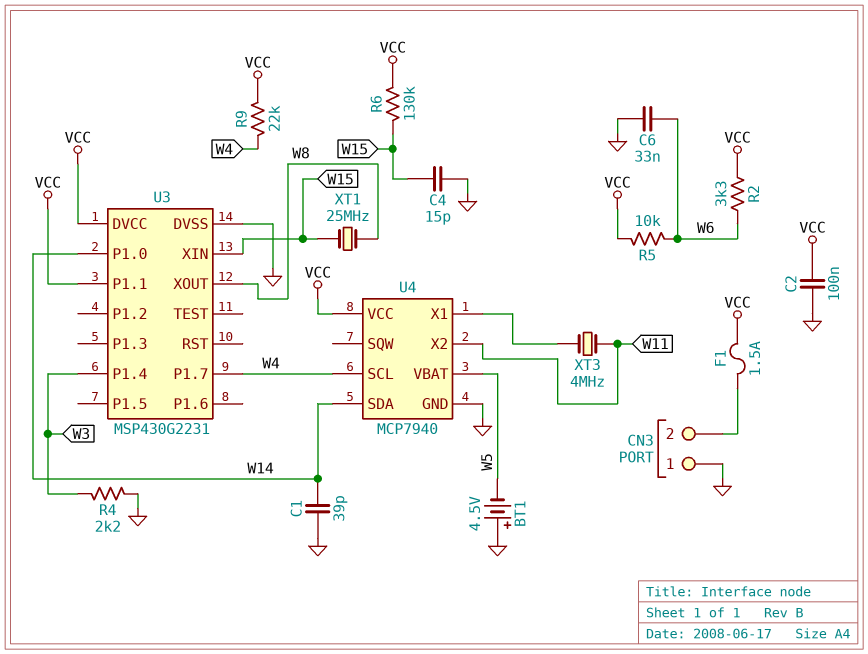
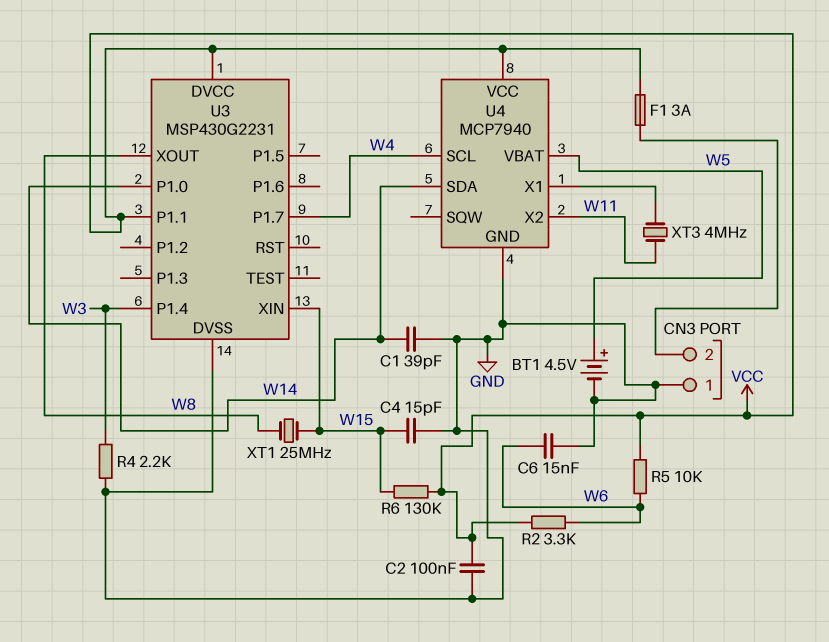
BT1: 4.5V (plus GND, minus W5) -> 4.5V (plus W5, minus GND)
C6: 33nF (GND, W6) -> 15nF (GND, W6)
F1: 1.5A (CN3/2, VCC) -> 3A (CN3/2, VCC)
R9: 22k (VCC, W4) -> none

